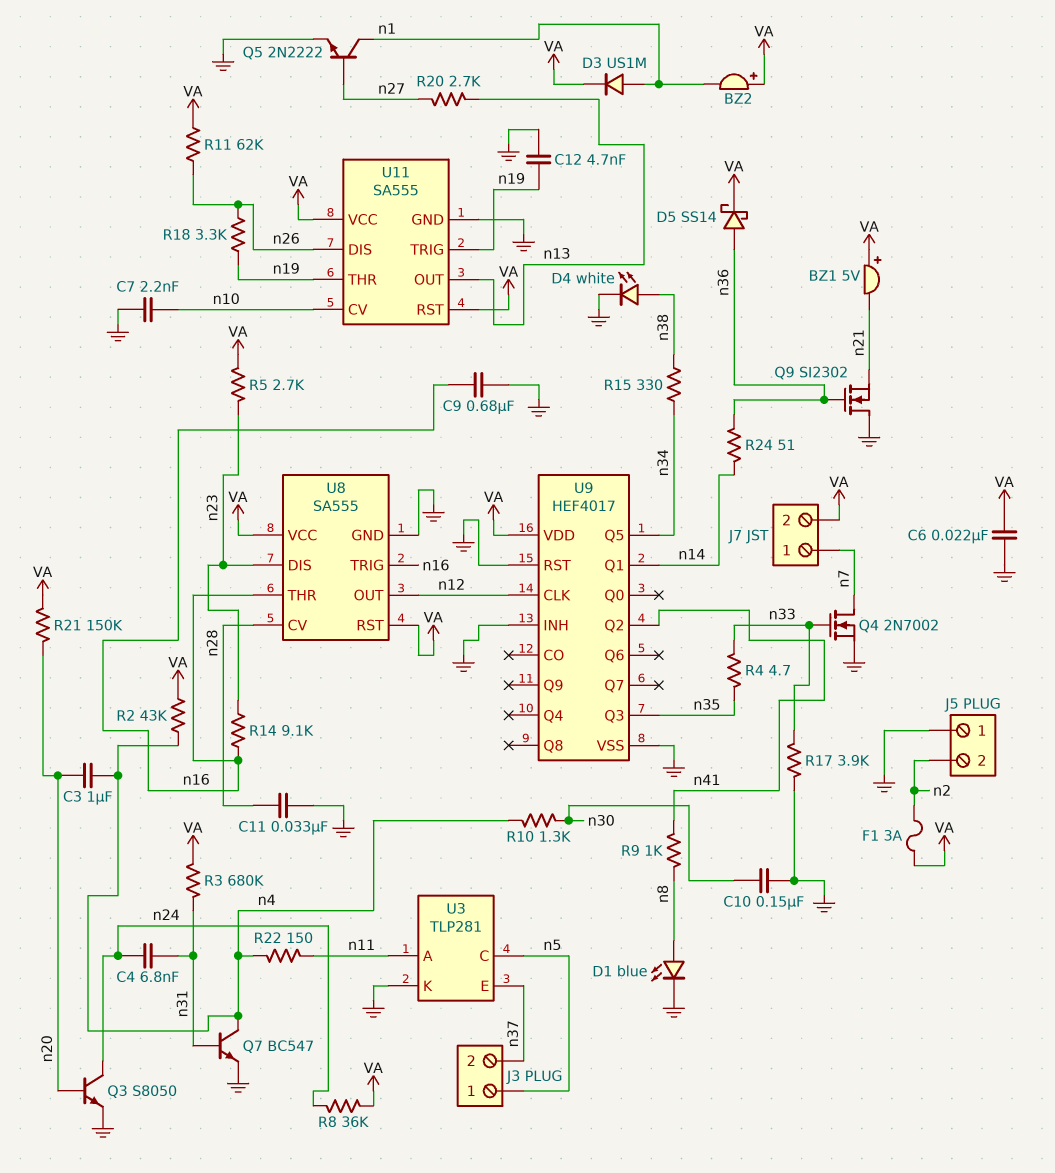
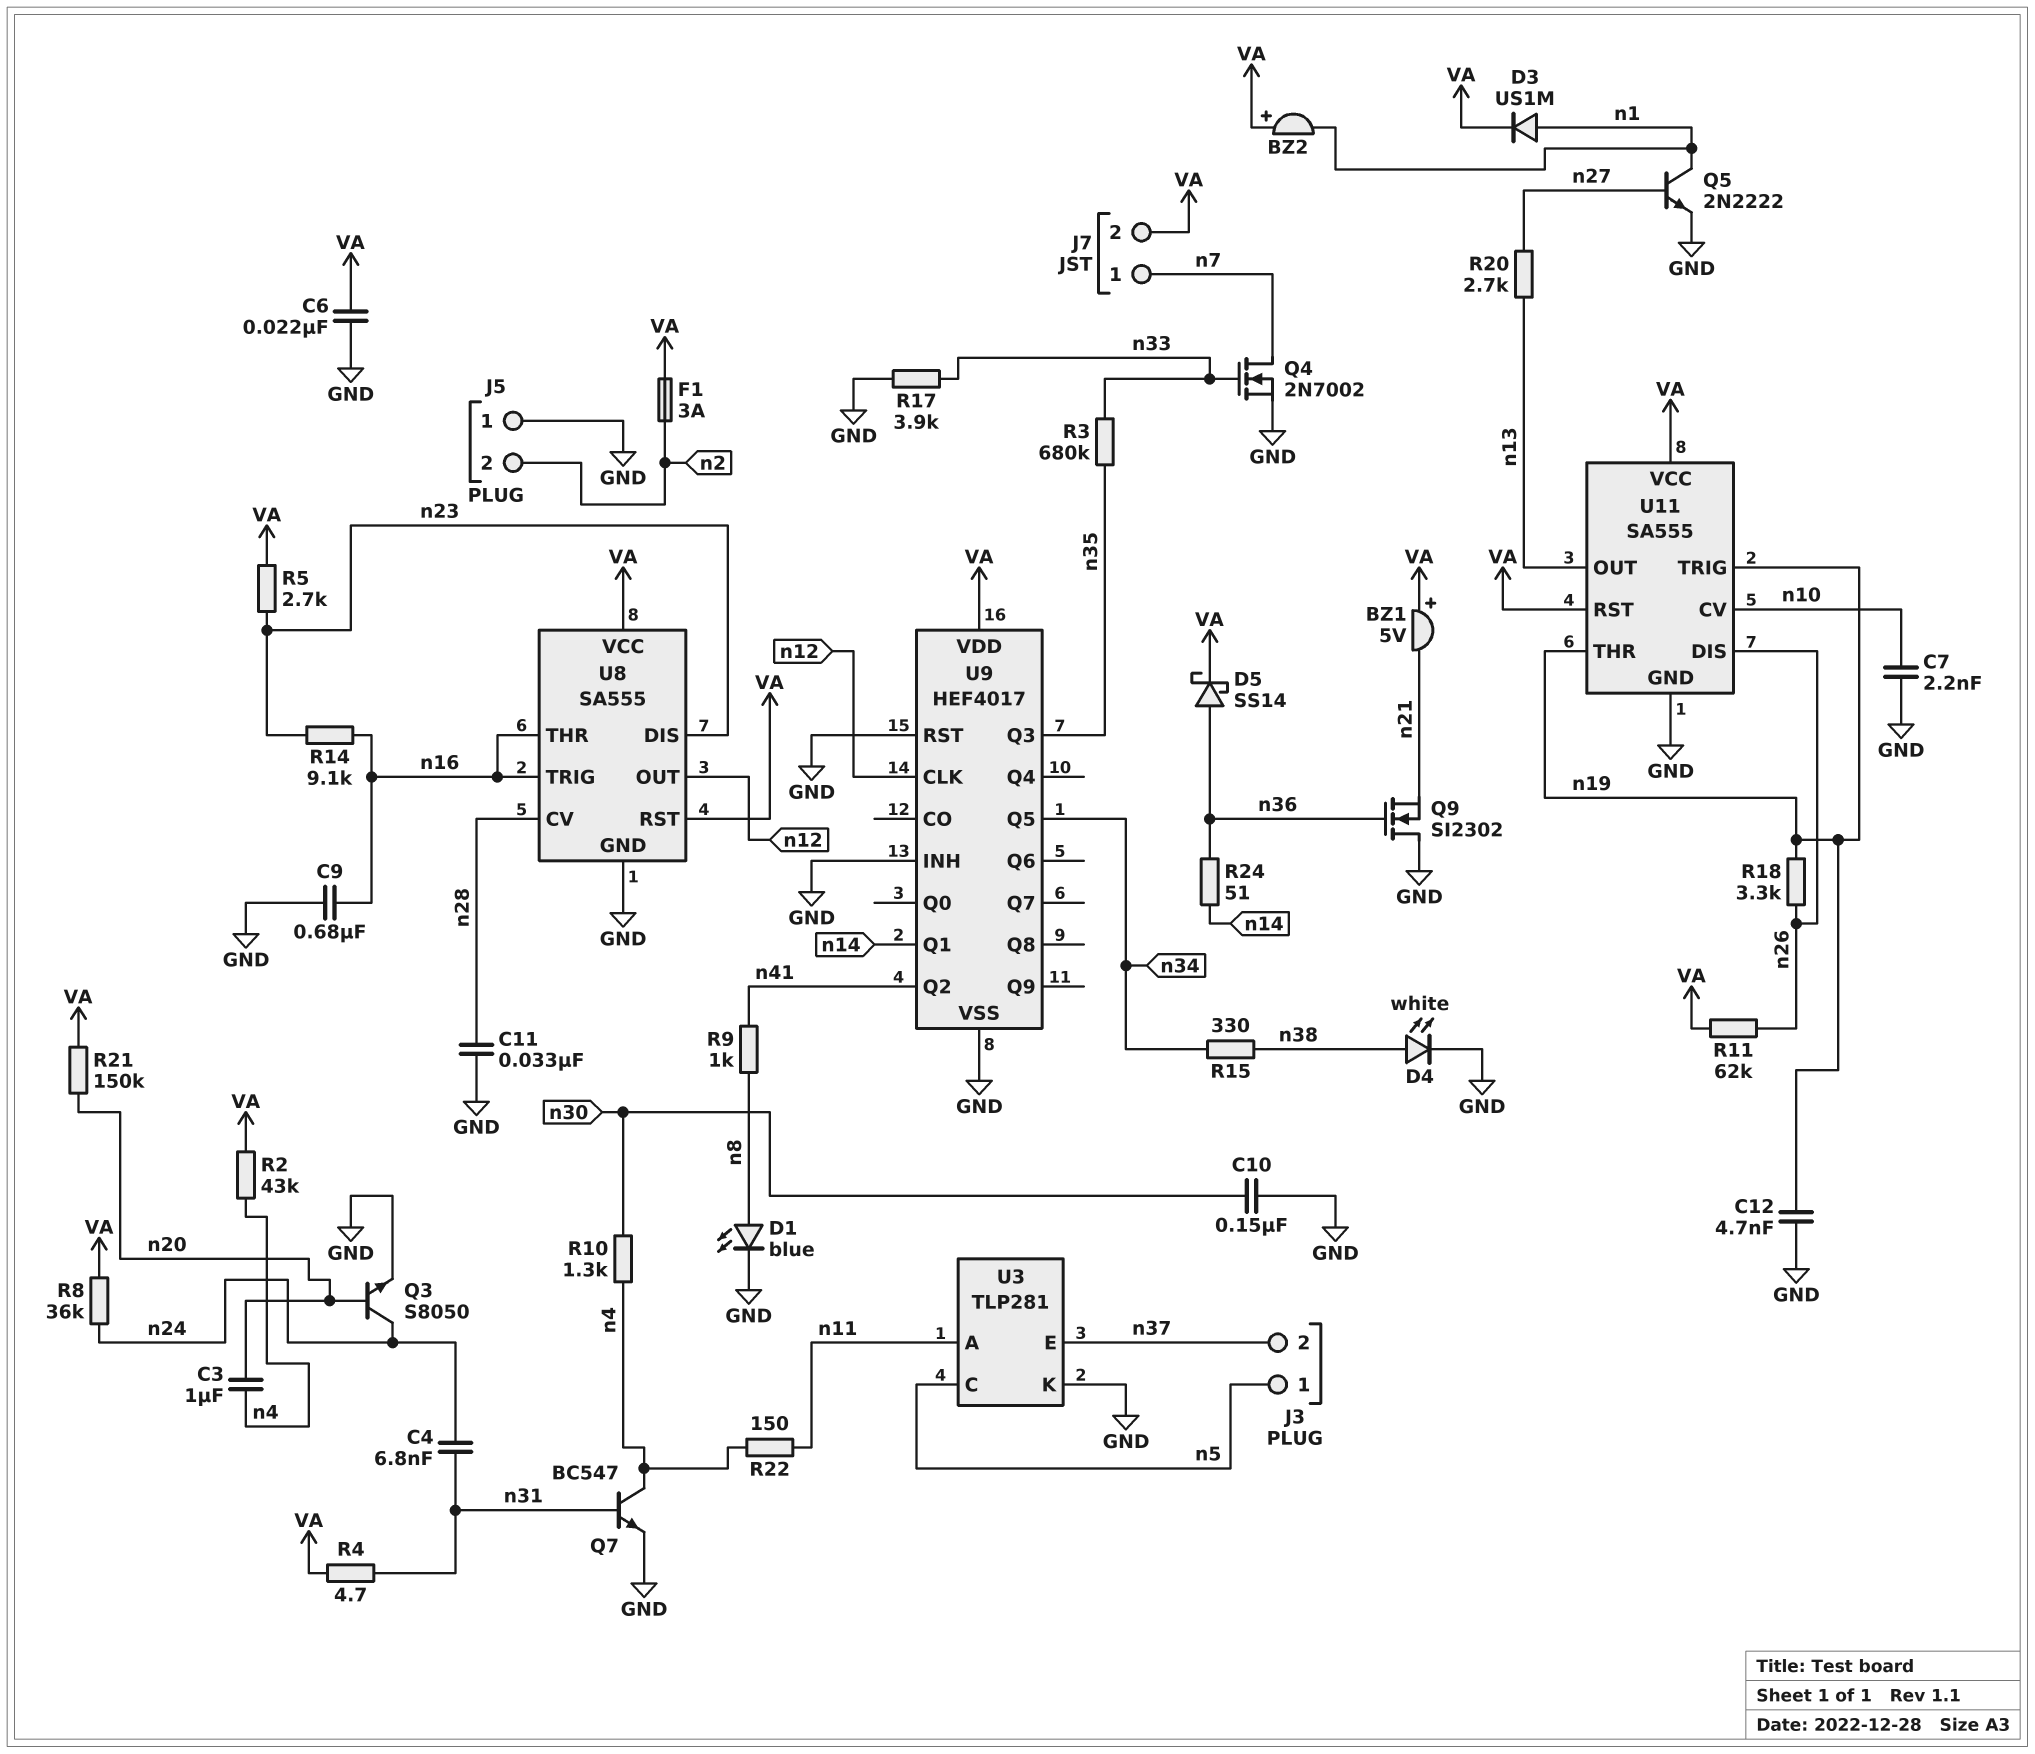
R3: 680k (VA, n31) -> 680k (n33, n35)
R4: 4.7 (n33, n35) -> 4.7 (VA, n31)

